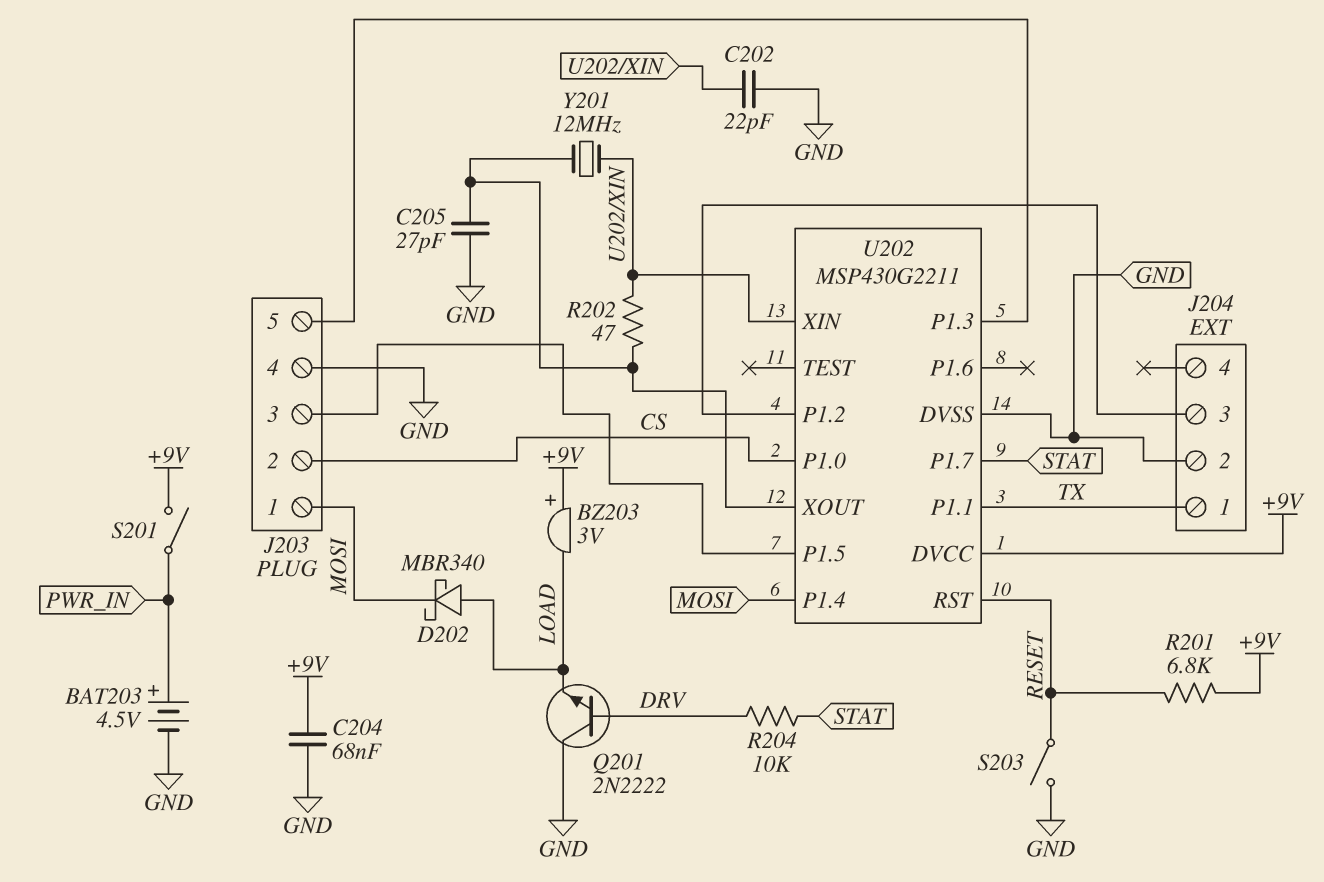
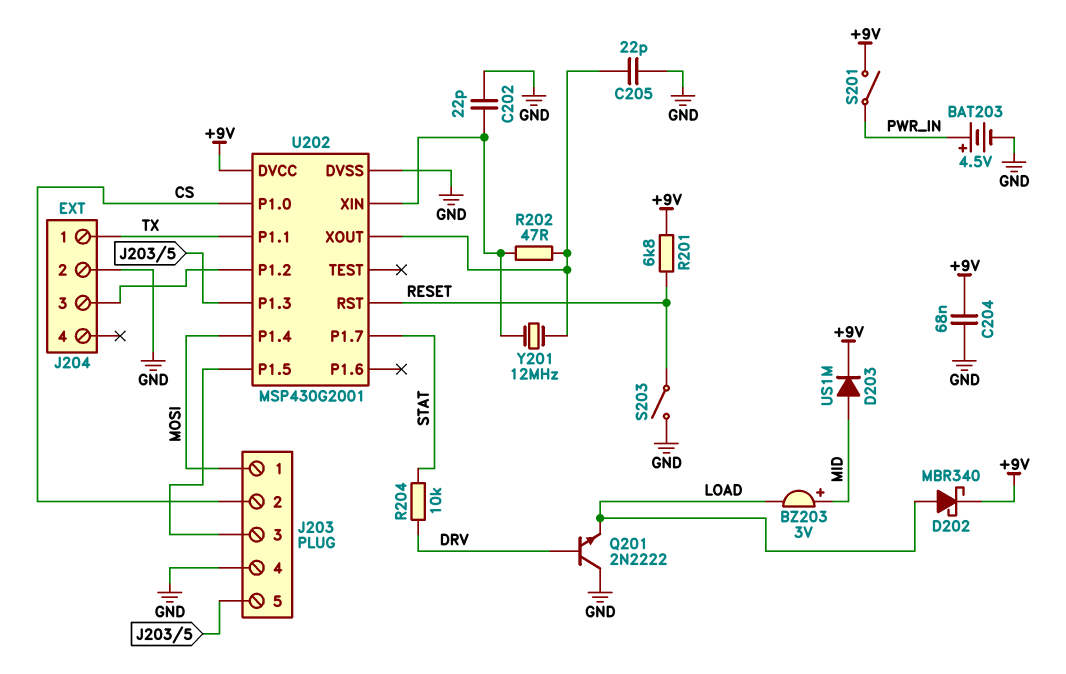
BZ203: buzzer 3V (plus +9V, minus LOAD) -> buzzer 3V (plus MID, minus LOAD)
C205: 27pF (GND, U202/XOUT) -> 22pF (GND, U202/XOUT)
D202: schottky MBR340 (A LOAD, K MOSI) -> schottky MBR340 (A LOAD, K +9V)
D203: none -> diode US1M (A MID, K +9V)
U202: MSP430G2211 -> MSP430G2001

